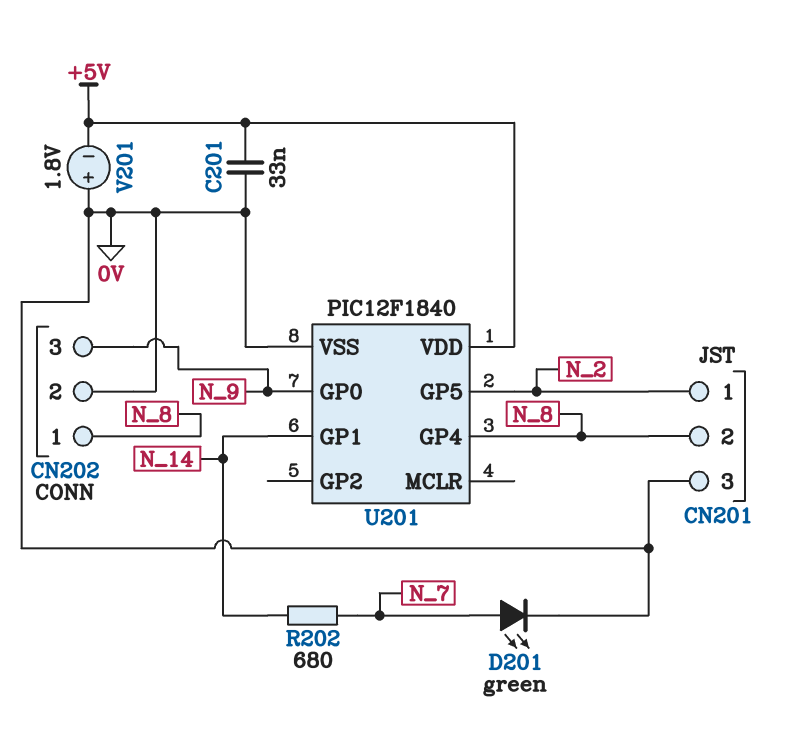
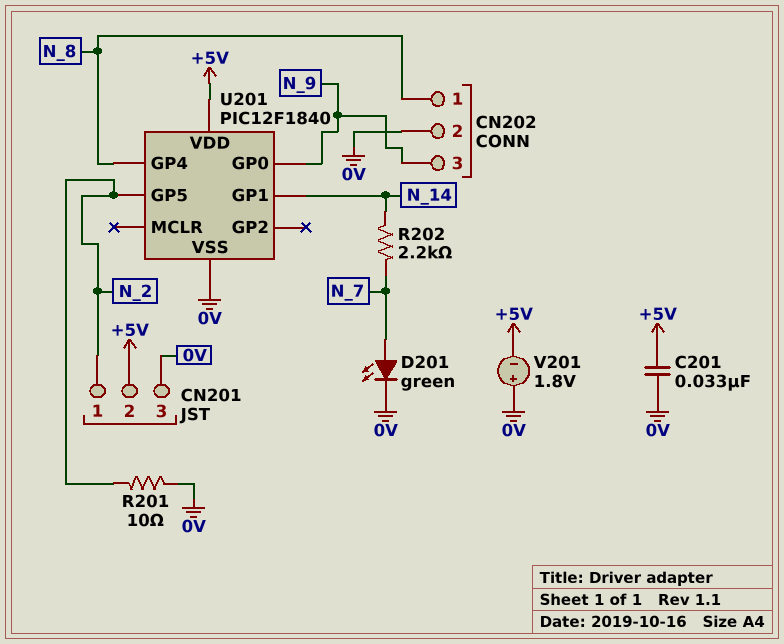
CN201 pin 2: N_8 -> +5V
R201: none -> 10 (0V, N_2)
R202: 680 (N_7, N_14) -> 2.2k (N_7, N_14)

